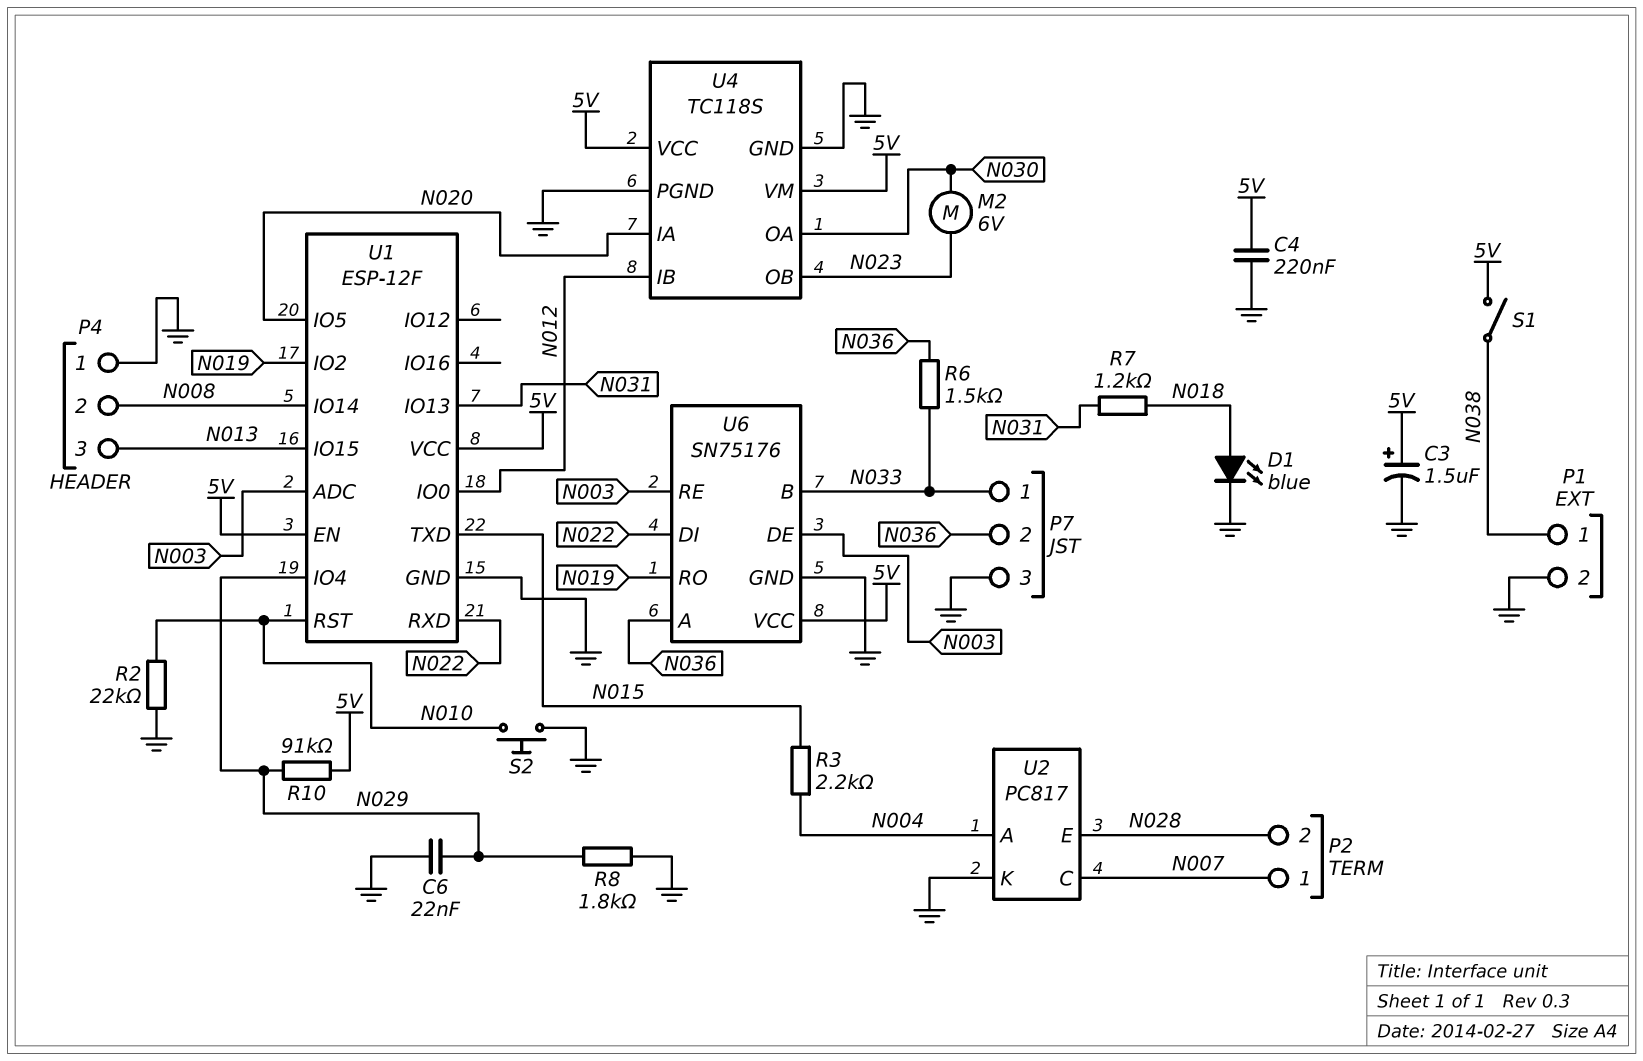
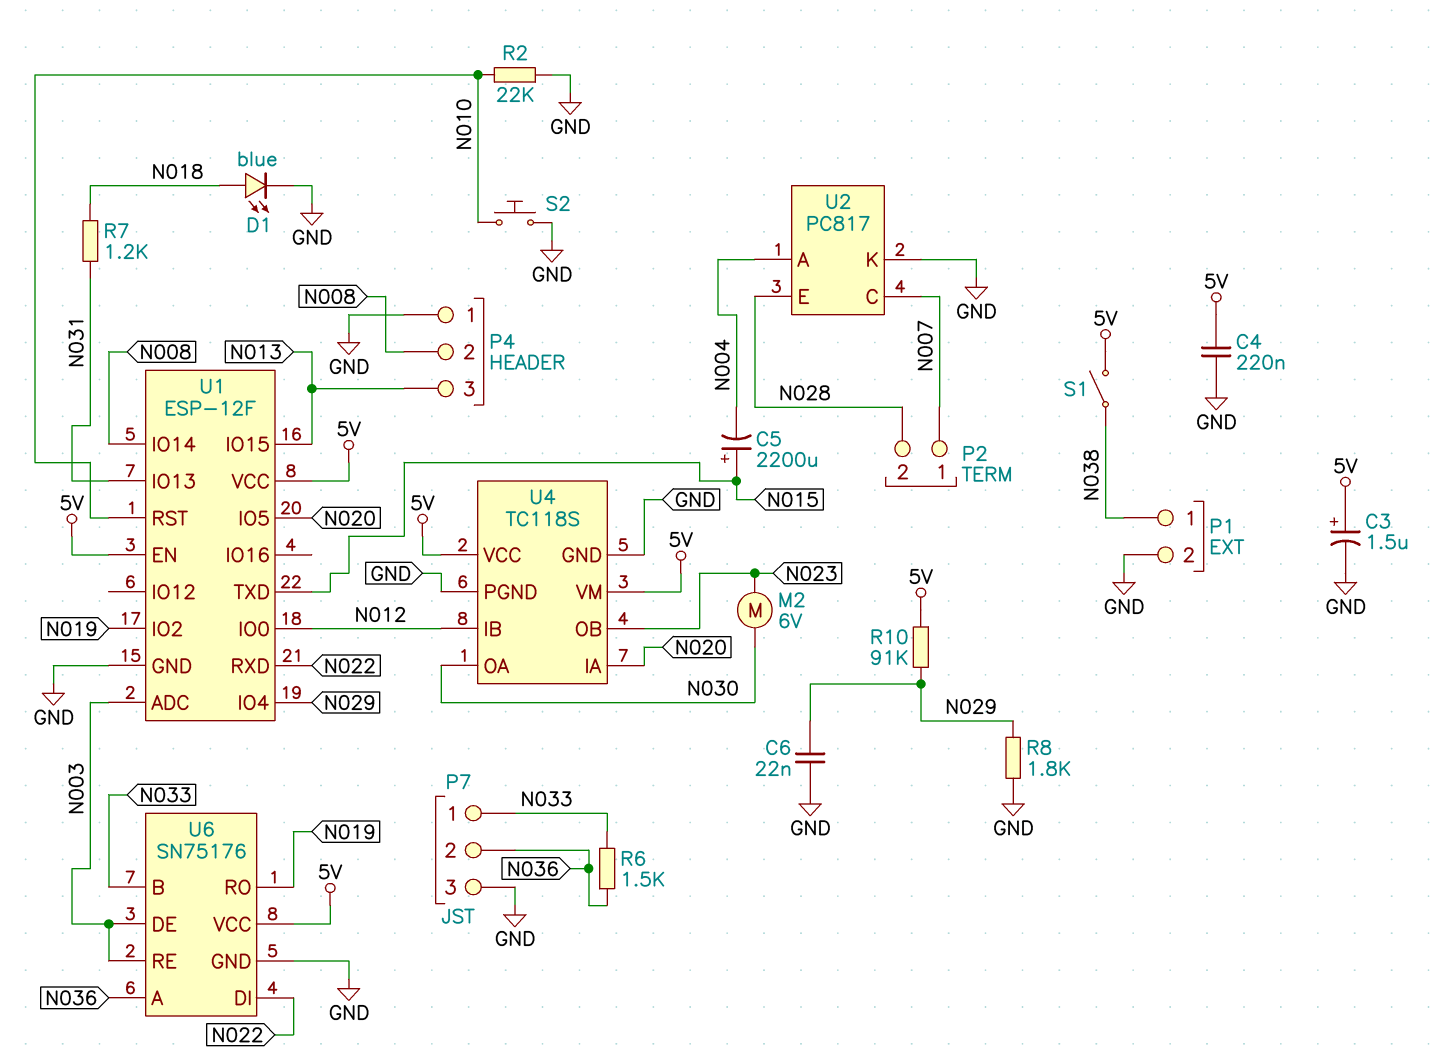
C5: none -> 2200uF (plus N015, minus N004)
R3: 2.2k (N004, N015) -> none

